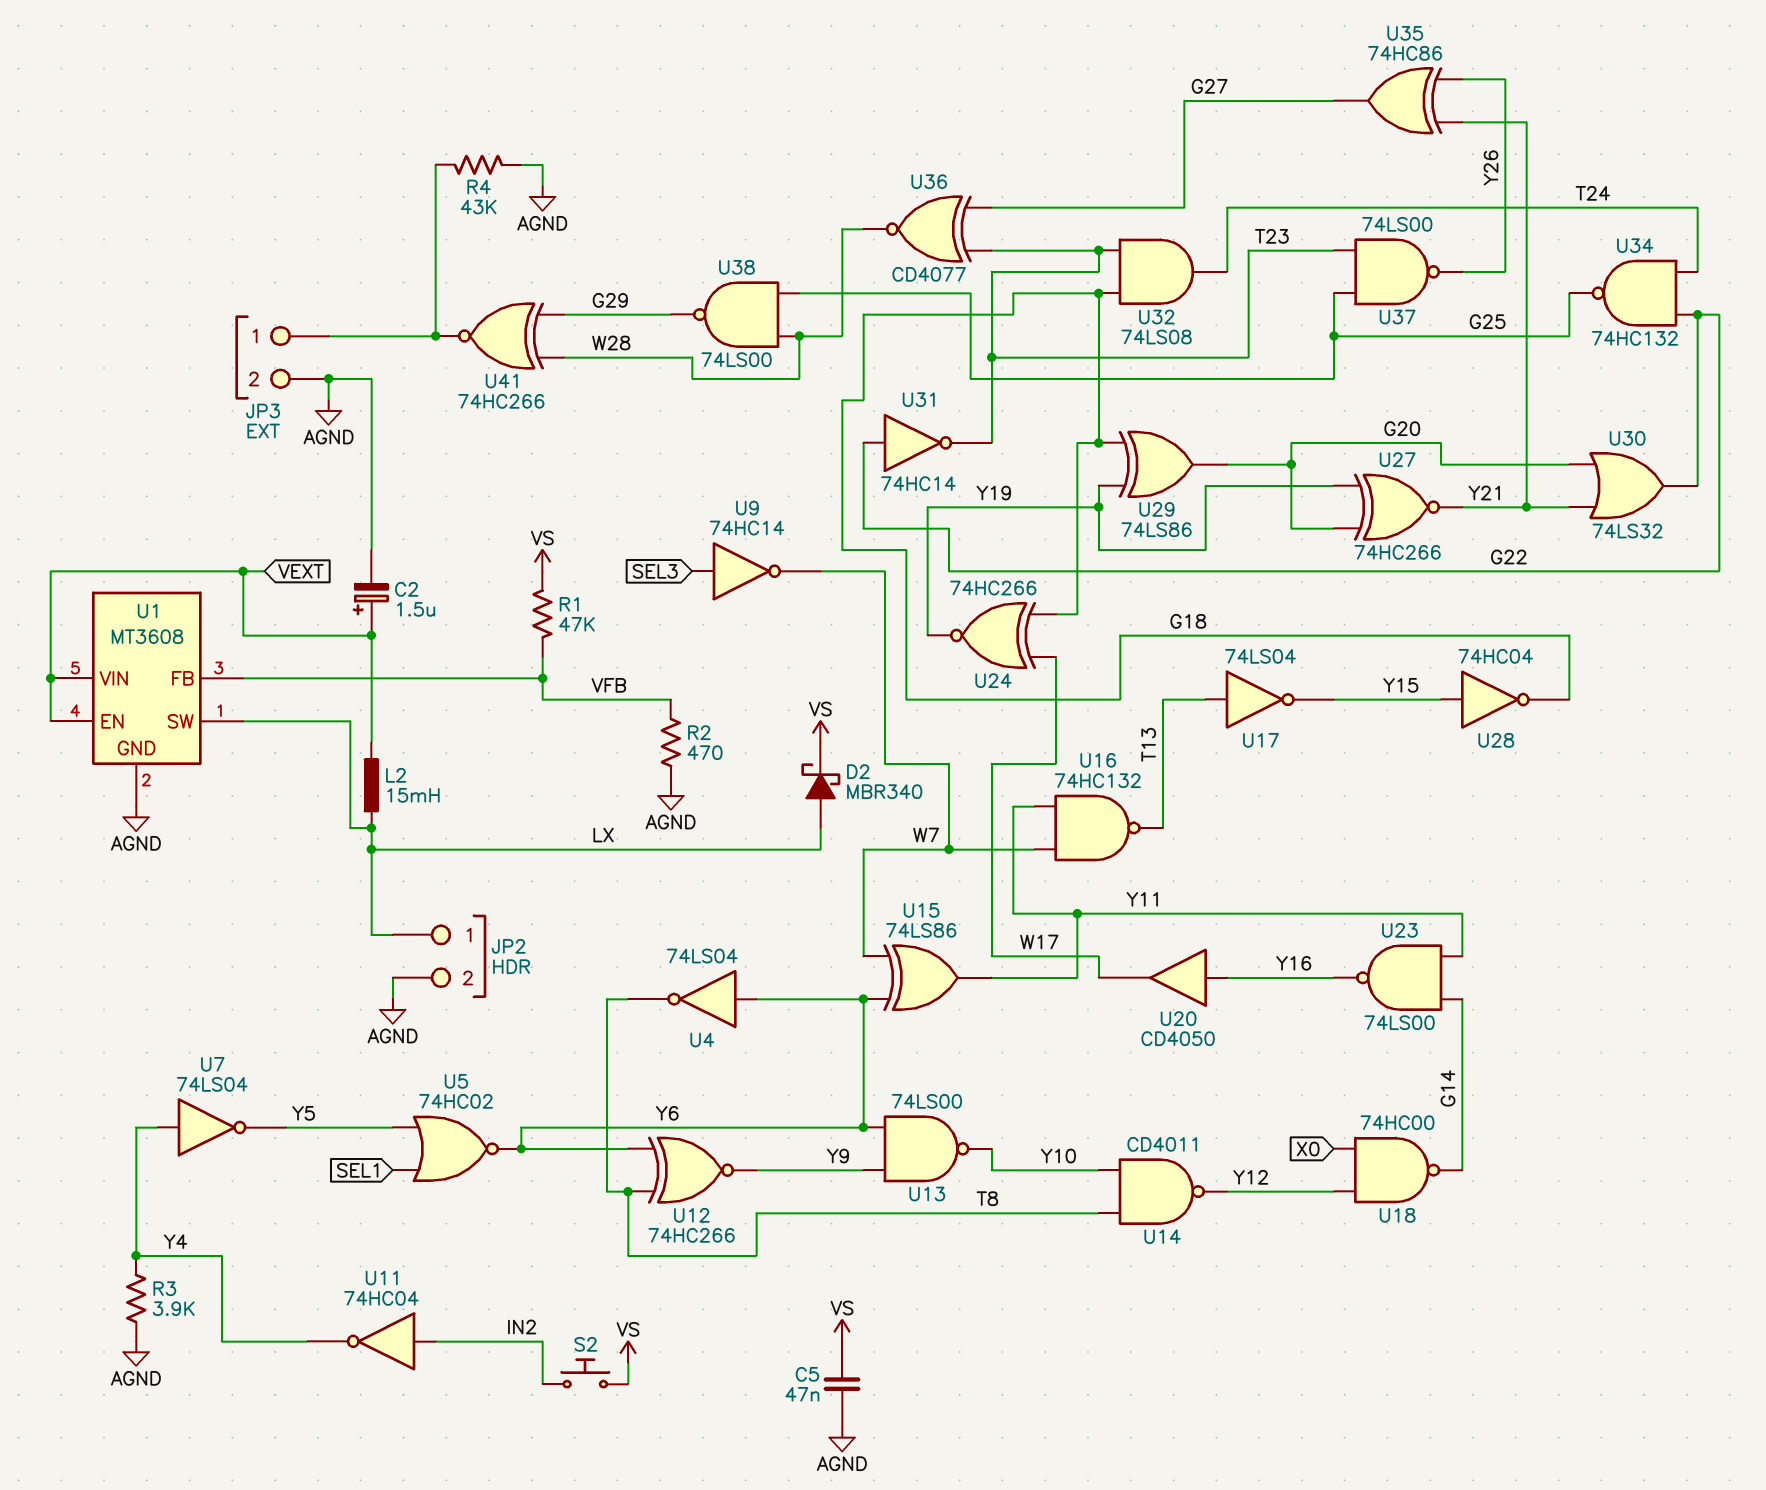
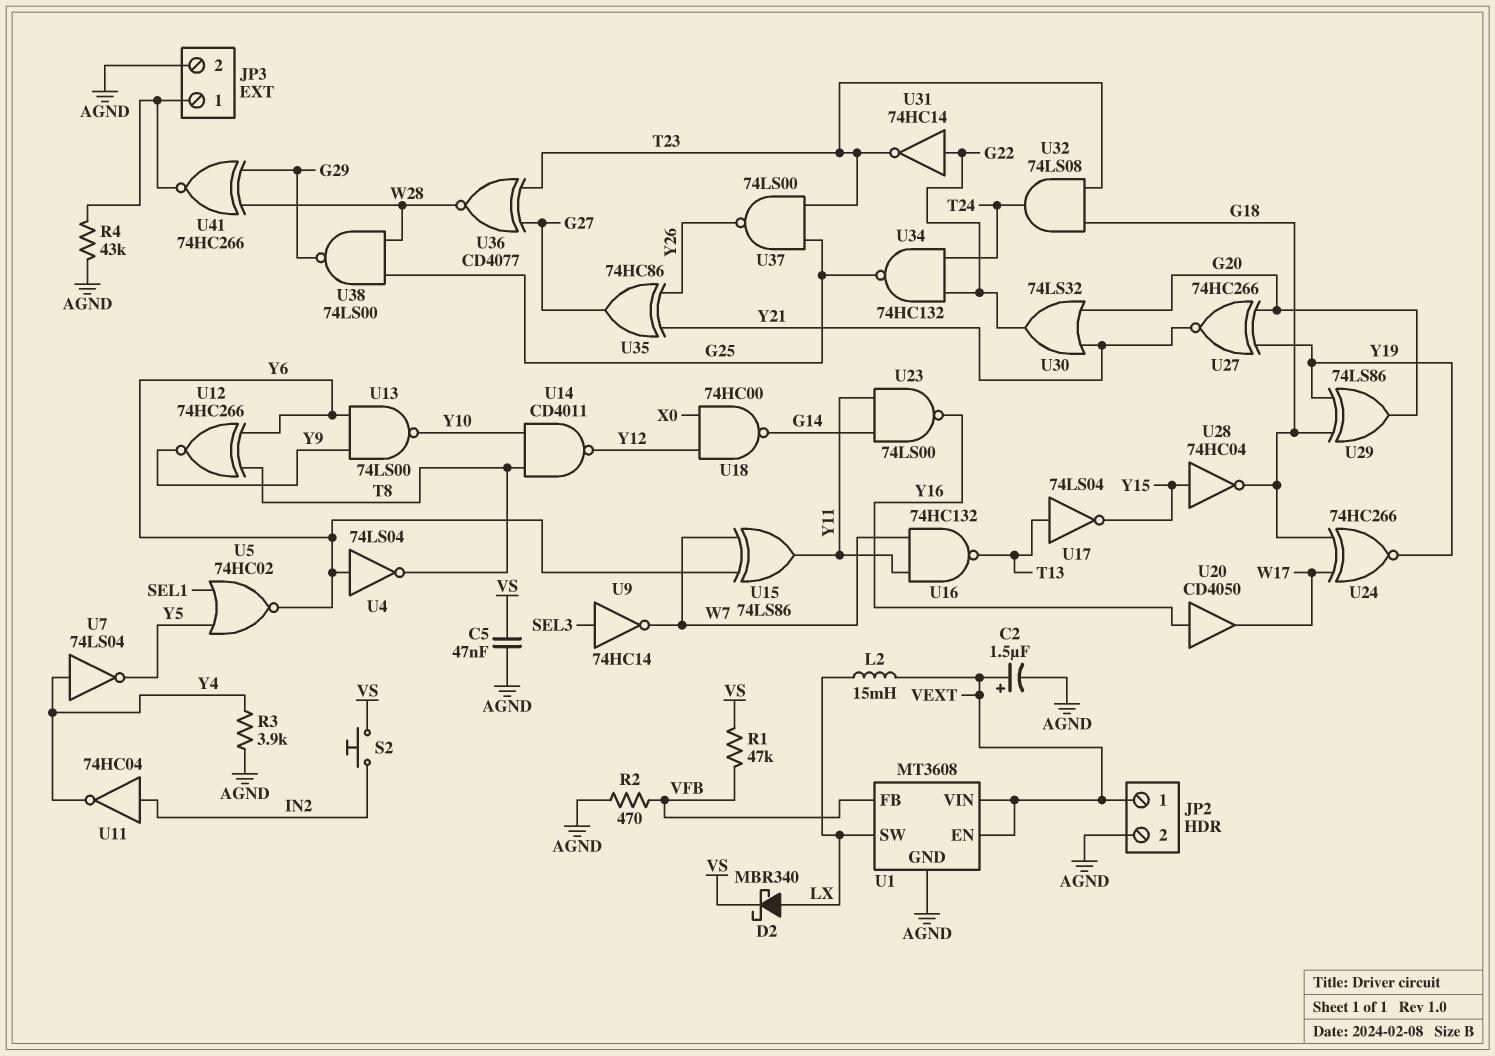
JP2 pin 1: LX -> VEXT

